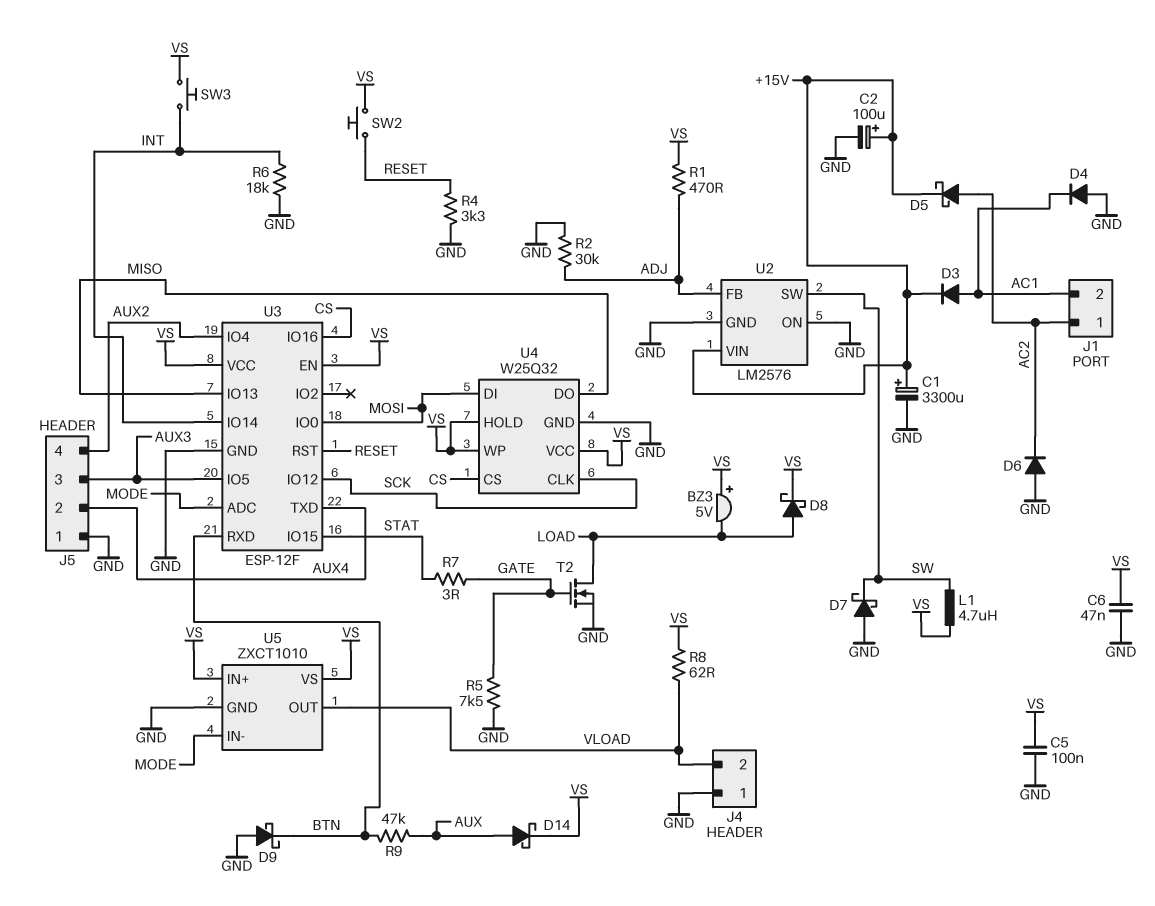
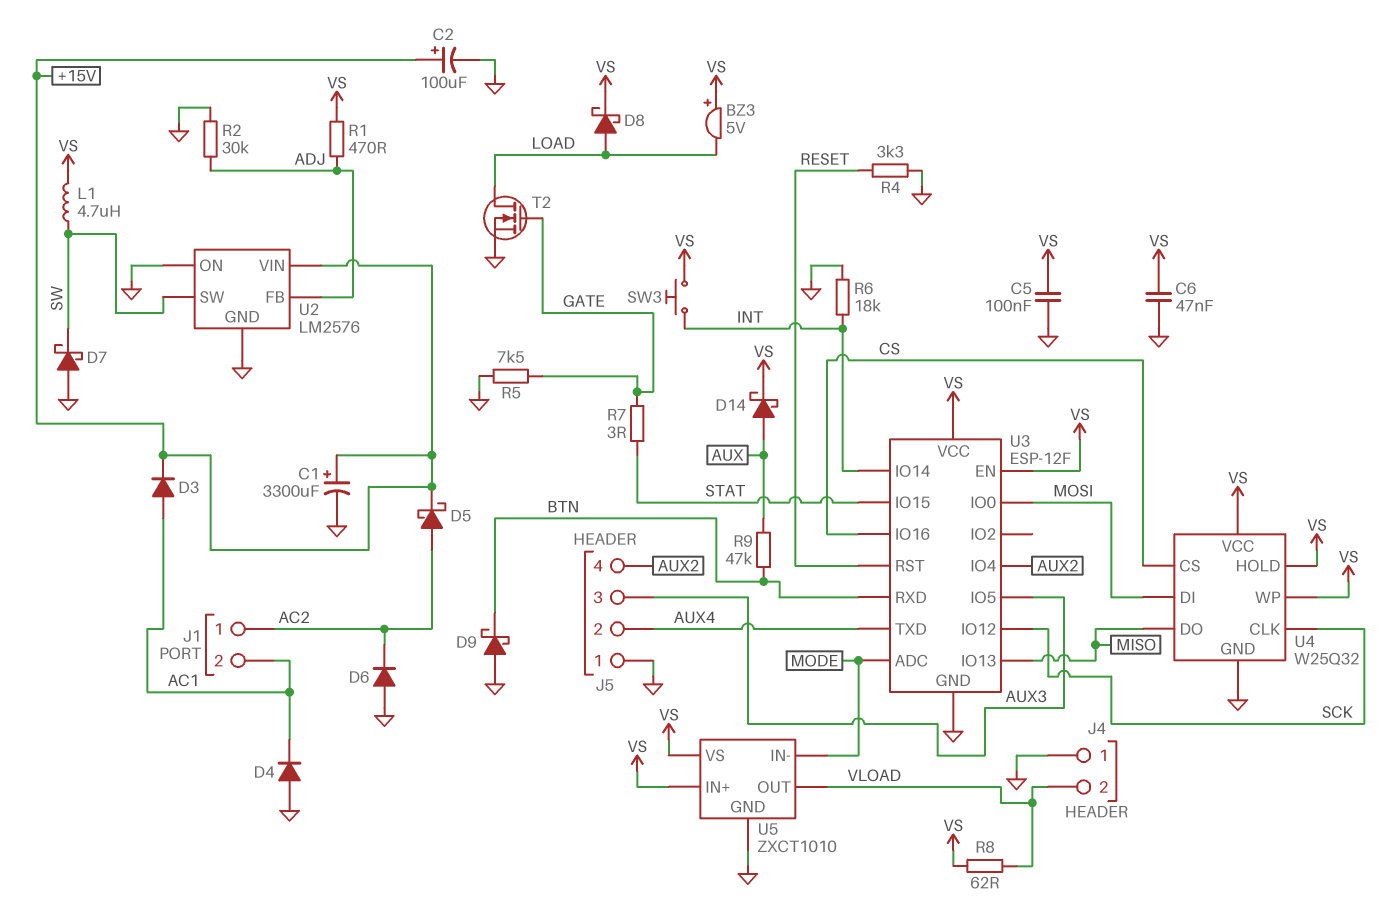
SW2: button (RESET, VS) -> none

